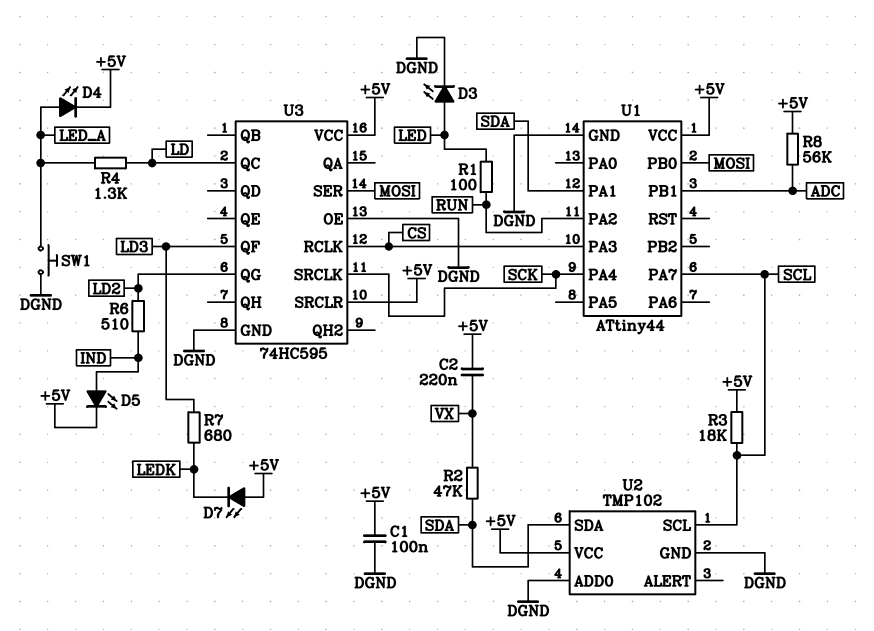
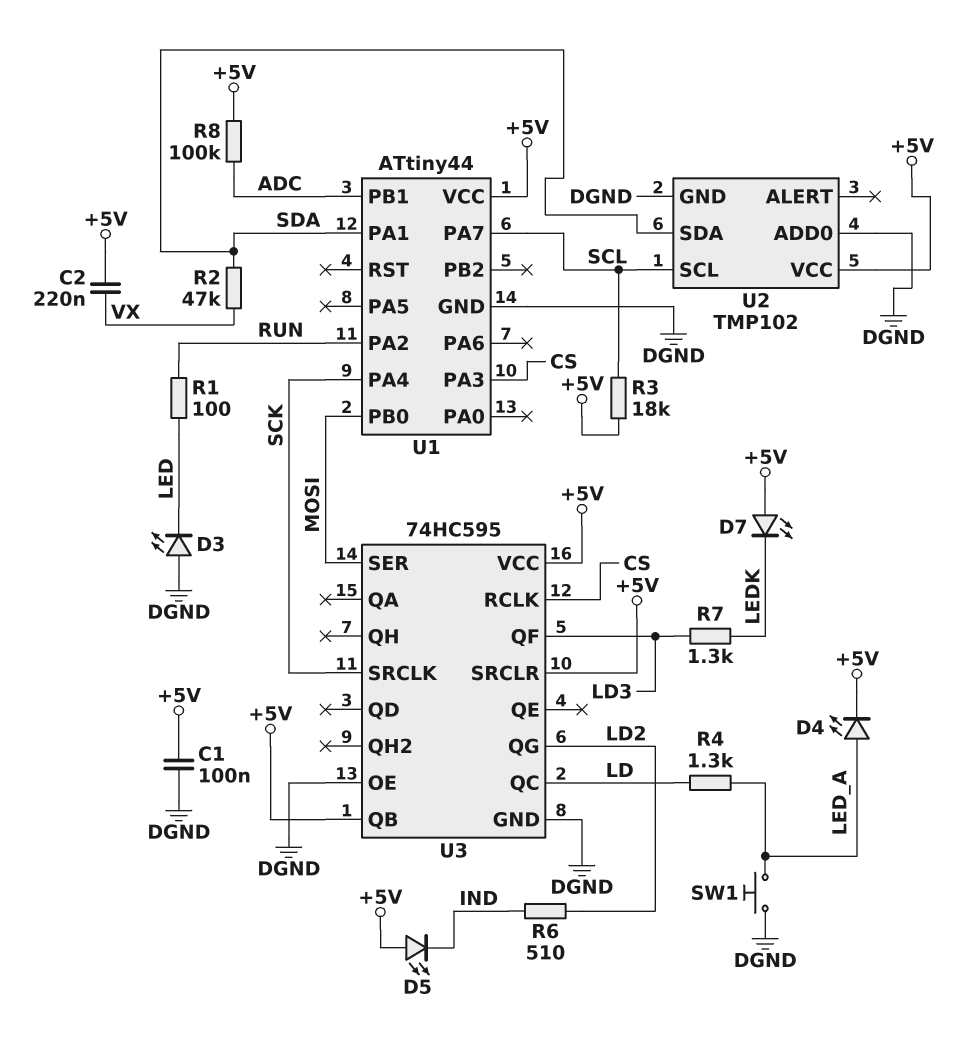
D3: LED (A LED, K DGND) -> LED (A DGND, K LED)
D5: LED (A IND, K +5V) -> LED (A +5V, K IND)
R7: 680 (LD3, LEDK) -> 1.3k (LD3, LEDK)
R8: 56k (+5V, ADC) -> 100k (+5V, ADC)
U3 pin QB: none -> +5V

